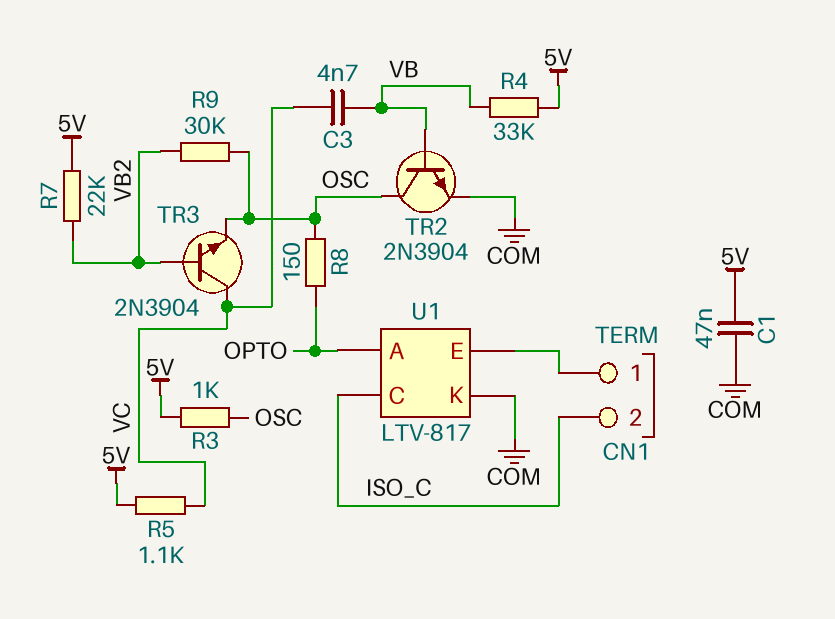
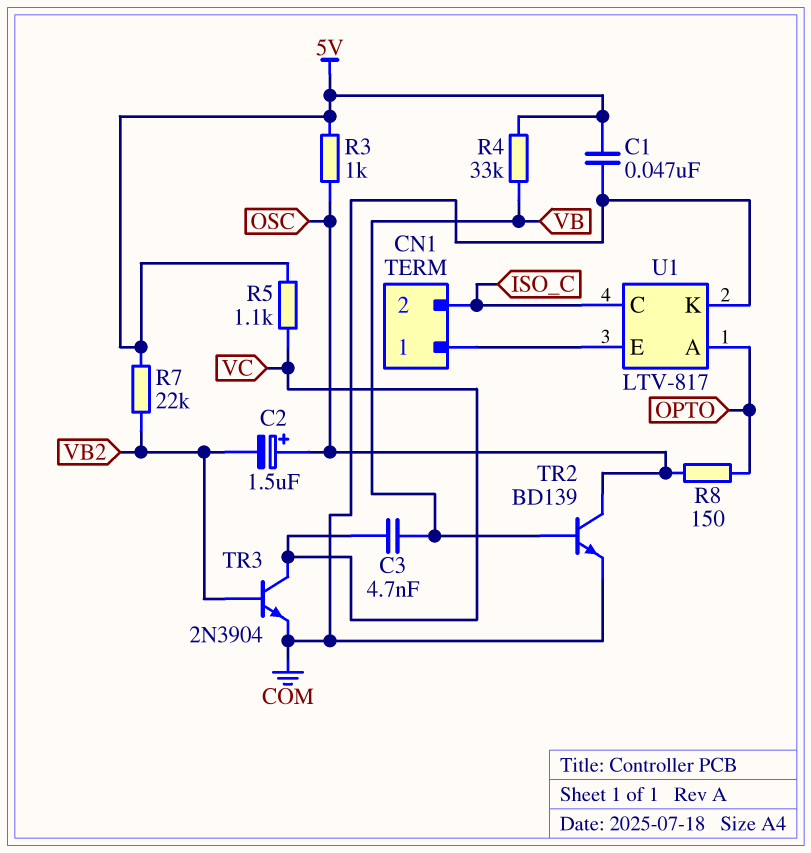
C2: none -> 1.5uF (plus OSC, minus VB2)
R9: 30k (OSC, VB2) -> none
TR2: NPN 2N3904 (B VB, C OSC, E COM) -> NPN BD139 (B VB, C OSC, E COM)
TR3: NPN 2N3904 (B VB2, C VC, E OSC) -> NPN 2N3904 (B VB2, C VC, E COM)

